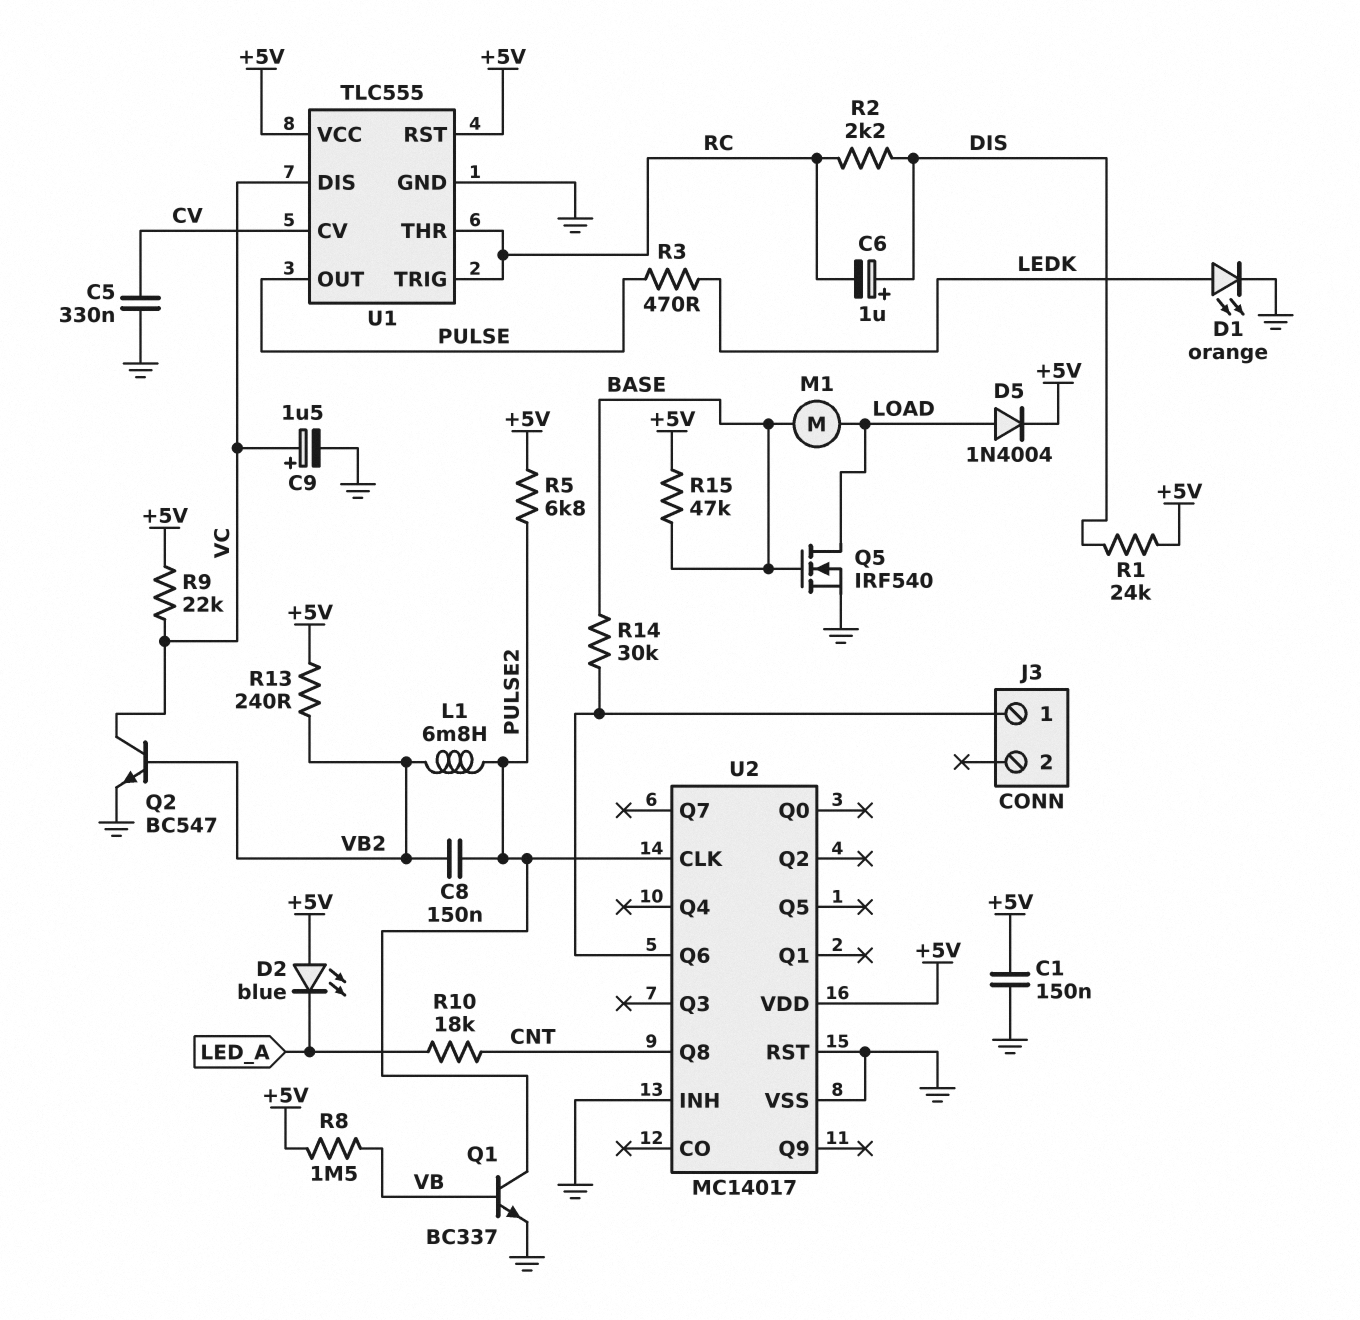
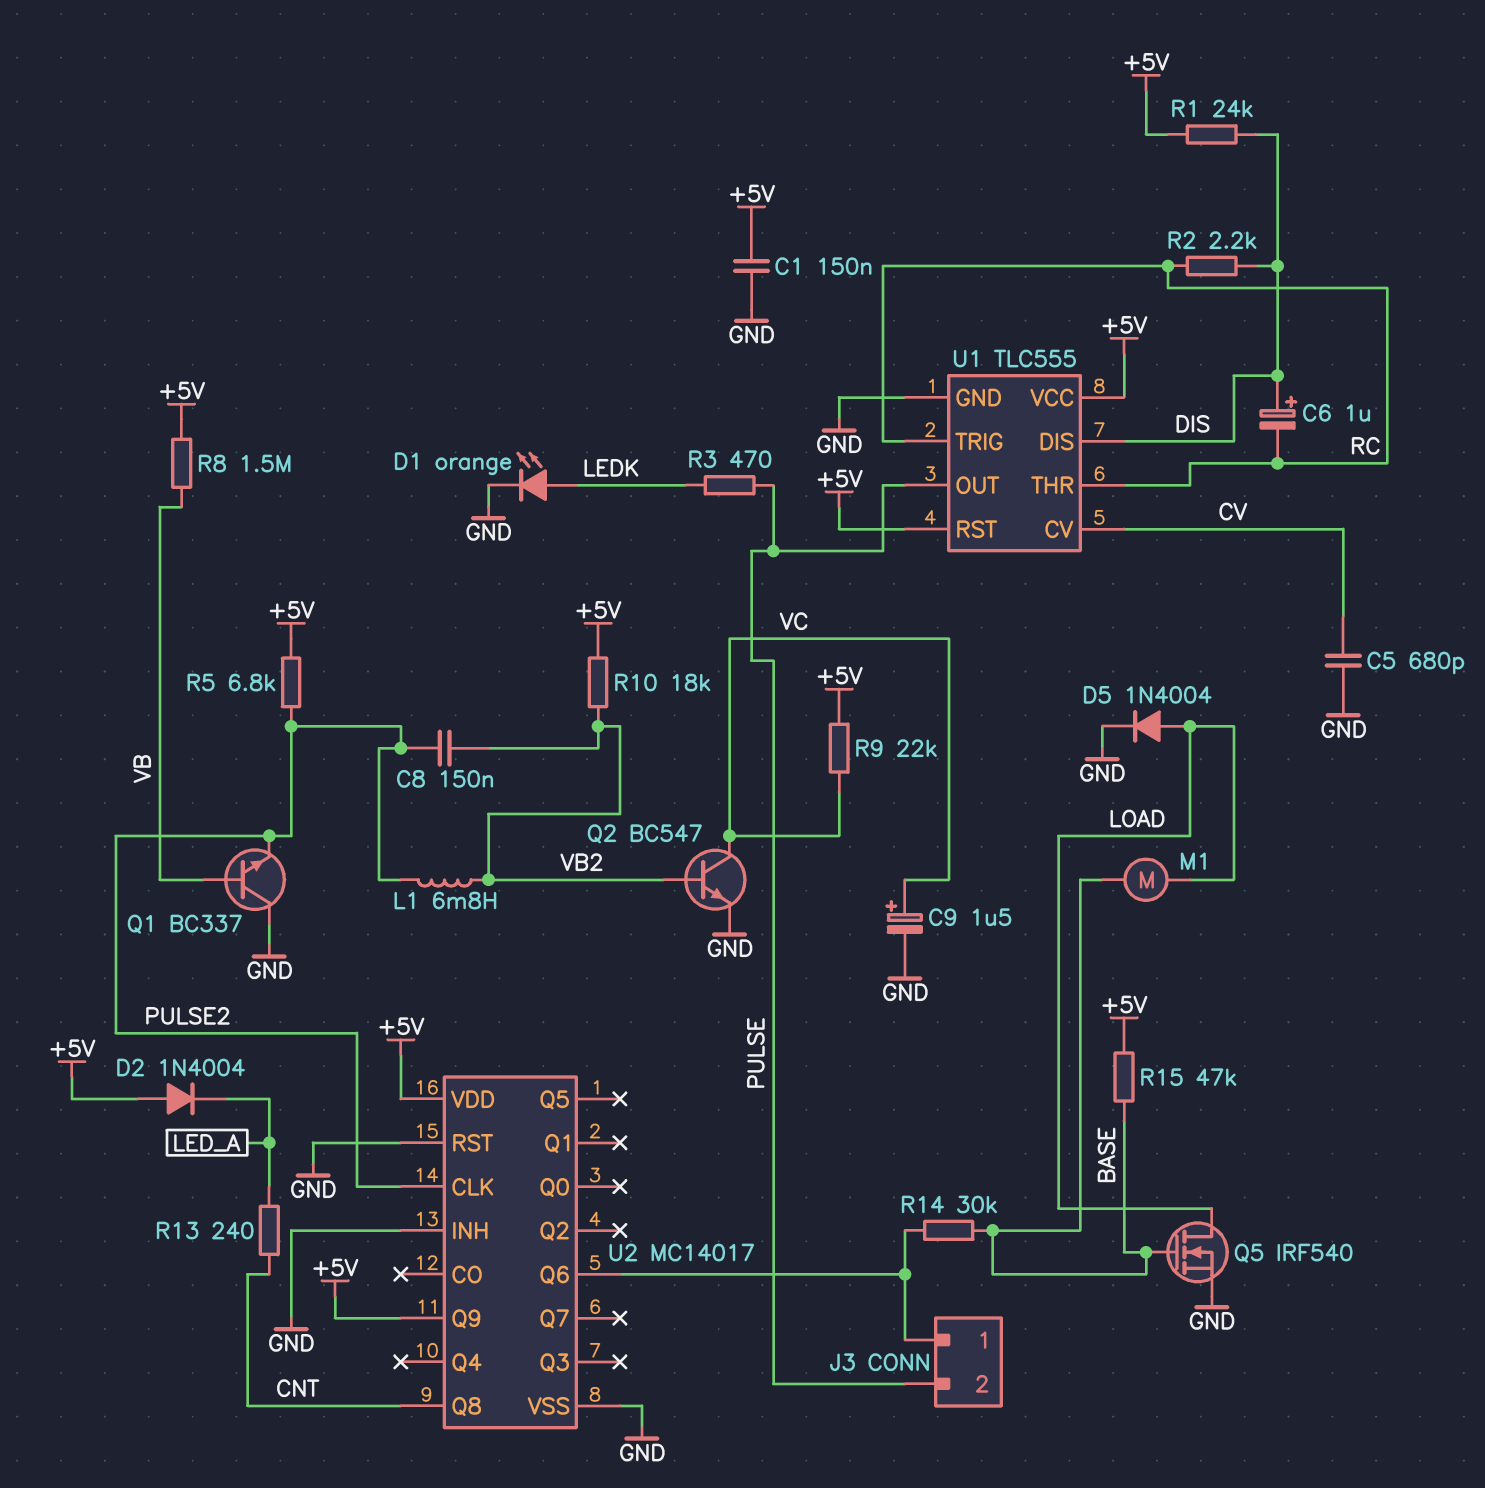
C5: 330nF (CV, GND) -> 680pF (CV, GND)
D2: LED blue (A +5V, K LED_A) -> diode 1N4004 (A +5V, K LED_A)
D5: diode 1N4004 (A LOAD, K +5V) -> diode 1N4004 (A LOAD, K GND)
J3 pin 2: none -> PULSE
Q1: NPN BC337 (B VB, C PULSE2, E GND) -> NPN BC337 (B VB, C GND, E PULSE2)
R10: 18k (CNT, LED_A) -> 18k (+5V, VB2)
R13: 240 (+5V, VB2) -> 240 (CNT, LED_A)
U1 pin DIS: VC -> DIS
U2 pin Q9: none -> +5V

